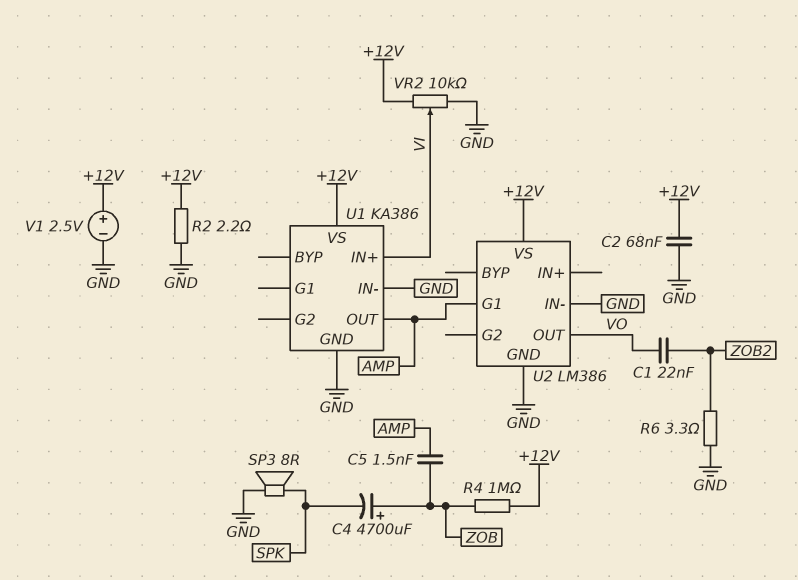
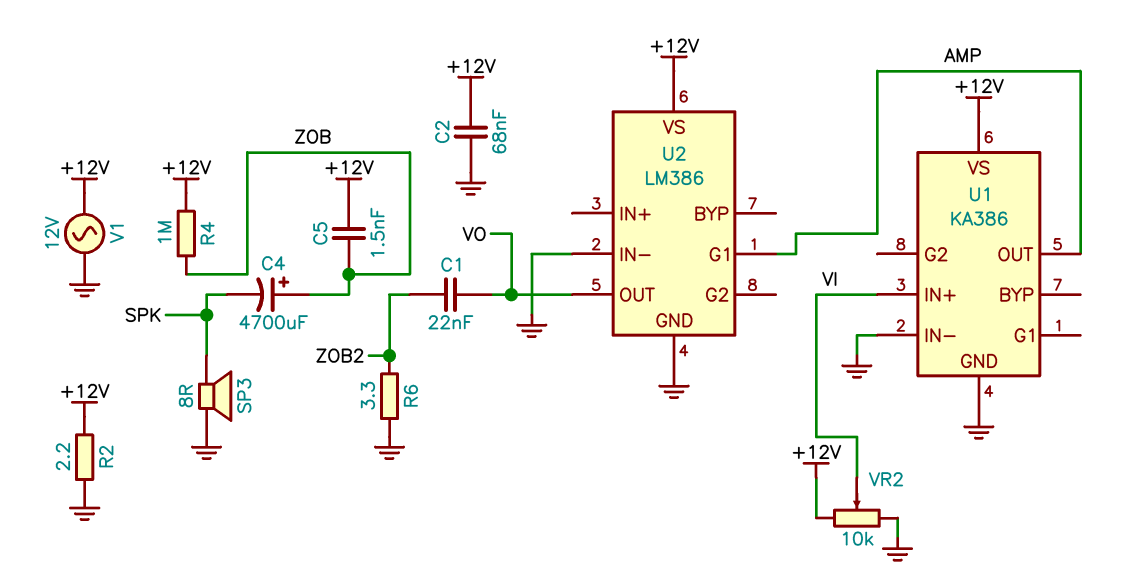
C5: 1.5nF (AMP, ZOB) -> 1.5nF (+12V, ZOB)
V1: 2.5V (plus +12V, minus GND) -> AC 12V (+12V, GND)

